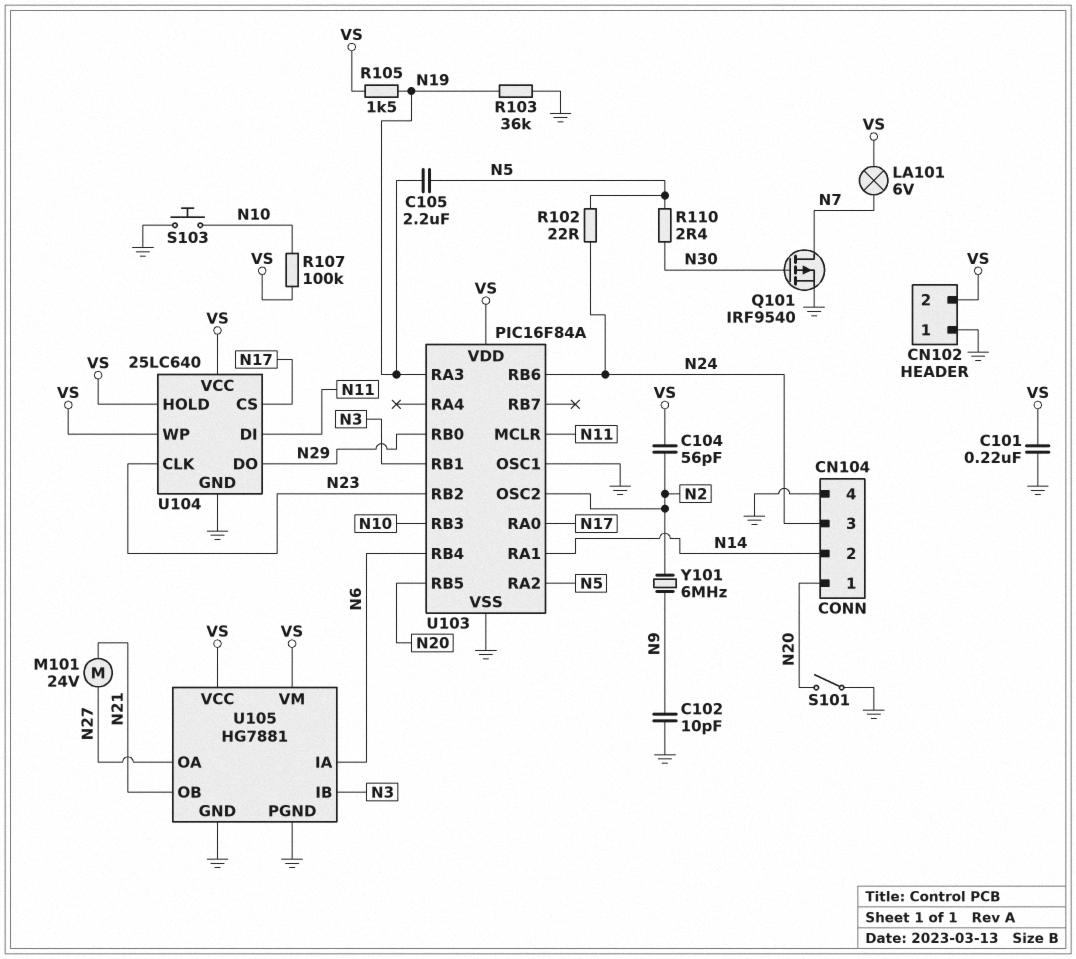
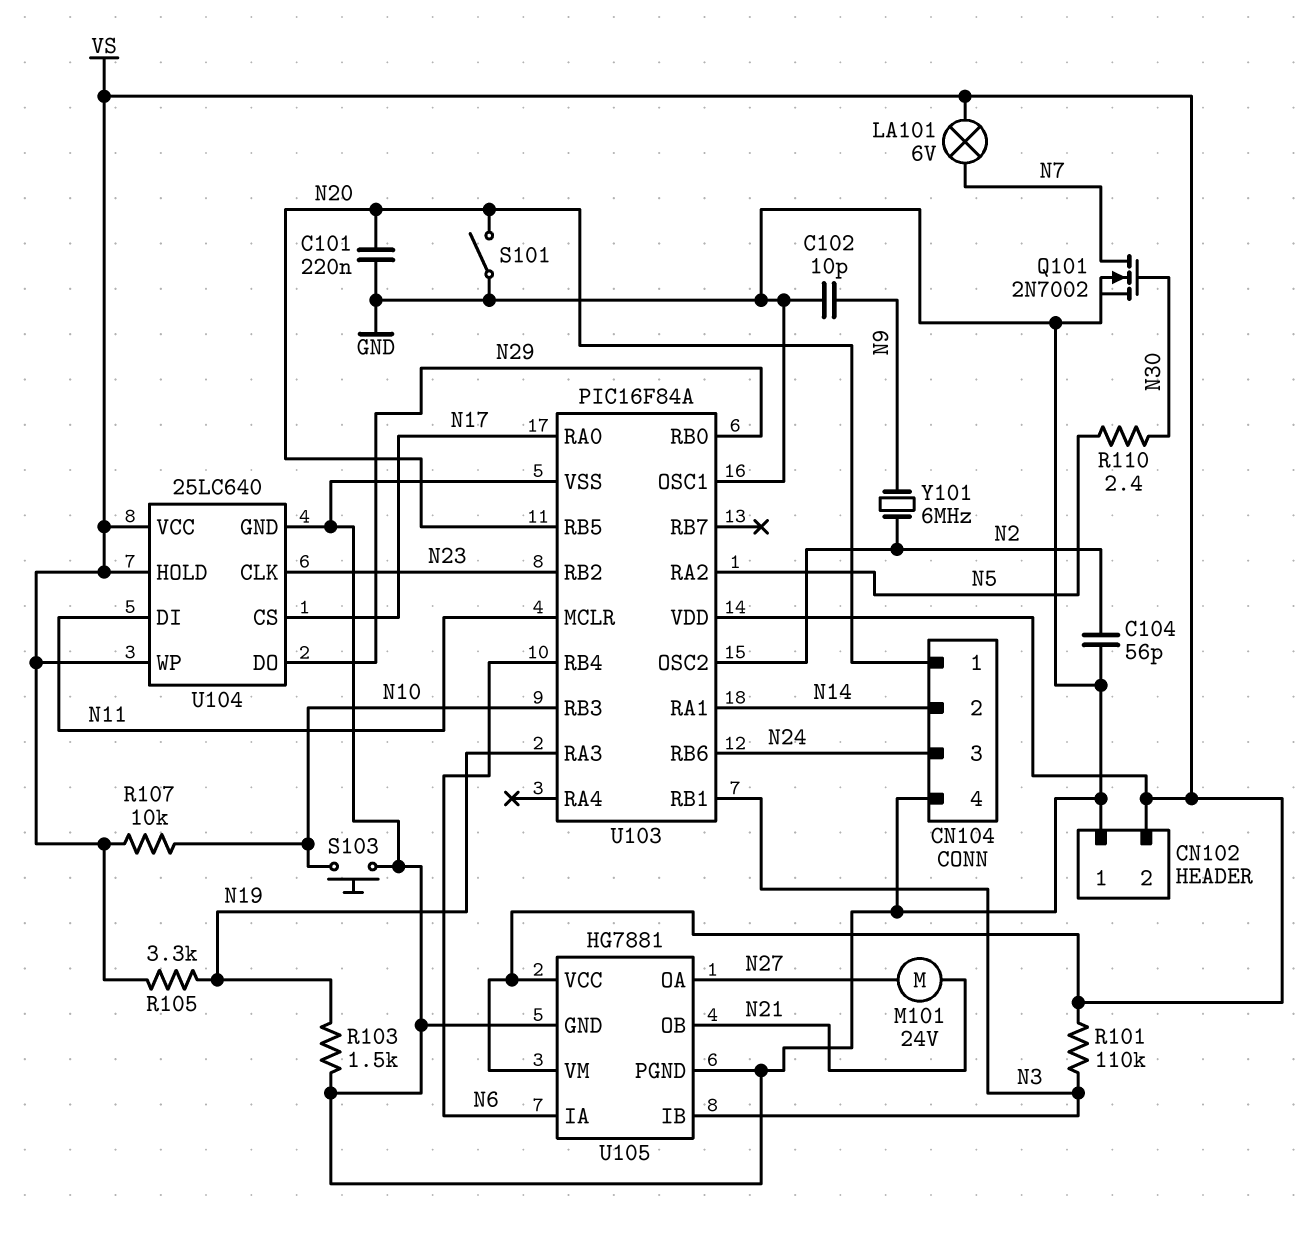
C101: 220nF (GND, VS) -> 220nF (GND, N20)
C104: 56pF (N2, VS) -> 56pF (GND, N2)
C105: 2.2uF (N5, N19) -> none
Q101: PMOS IRF9540 (G N30, D N7, S GND) -> NMOS 2N7002 (G N30, D N7, S GND)
R101: none -> 110k (N3, VS)
R102: 22 (N5, N24) -> none
R103: 36k (GND, N19) -> 1.5k (GND, N19)
R105: 1.5k (N19, VS) -> 3.3k (N19, VS)
R107: 100k (N10, VS) -> 10k (N10, VS)

